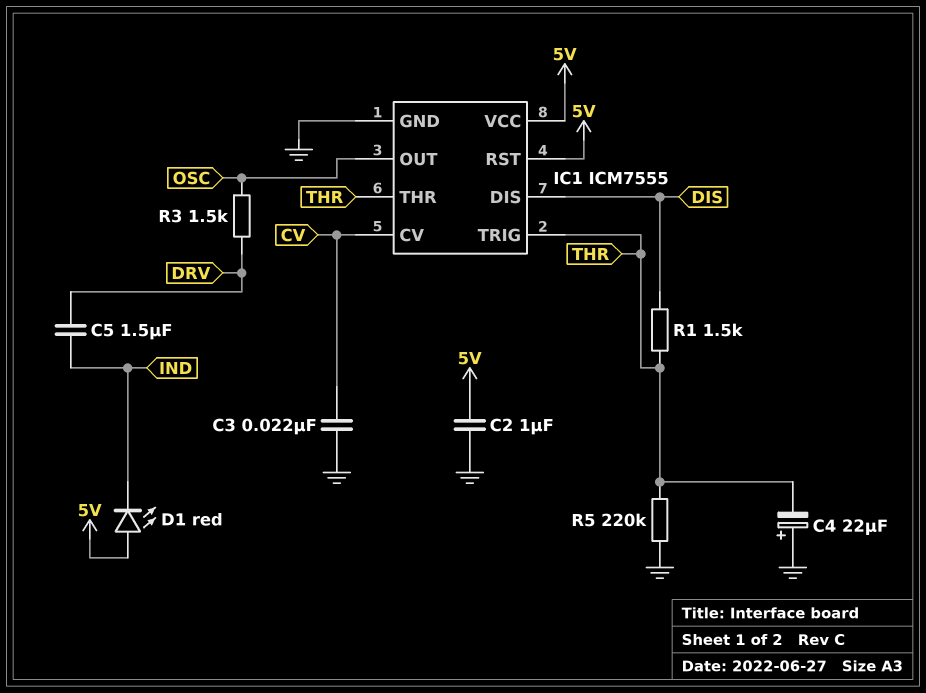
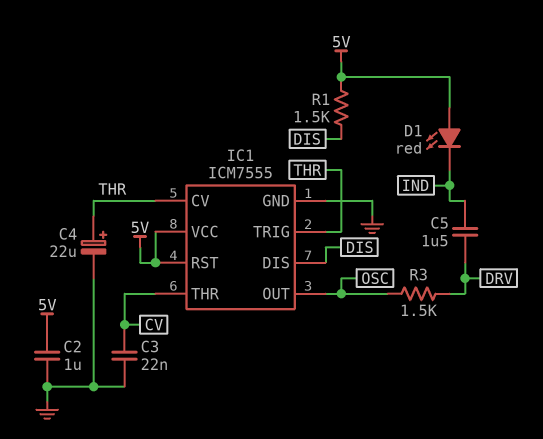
C4: 22uF (plus GND, minus THR) -> 22uF (plus THR, minus GND)
IC1 pin CV: CV -> THR
IC1 pin THR: THR -> CV
R1: 1.5k (DIS, THR) -> 1.5k (5V, DIS)
R5: 220k (GND, THR) -> none

